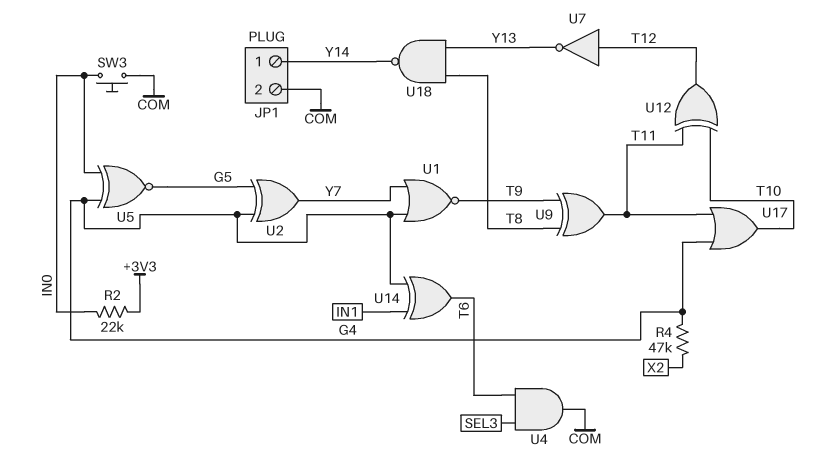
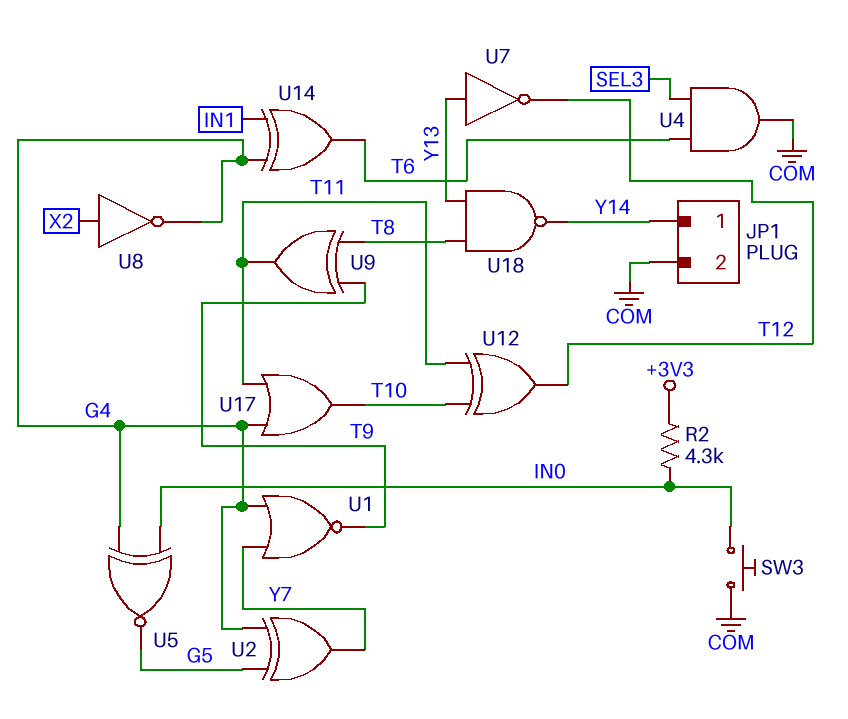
R2: 22k (+3V3, IN0) -> 4.3k (+3V3, IN0)
R4: 47k (G4, X2) -> none
U7: NOT (in T12, out Y13) -> NOT (in Y13, out T12)
U8: none -> NOT (in X2, out G4)

